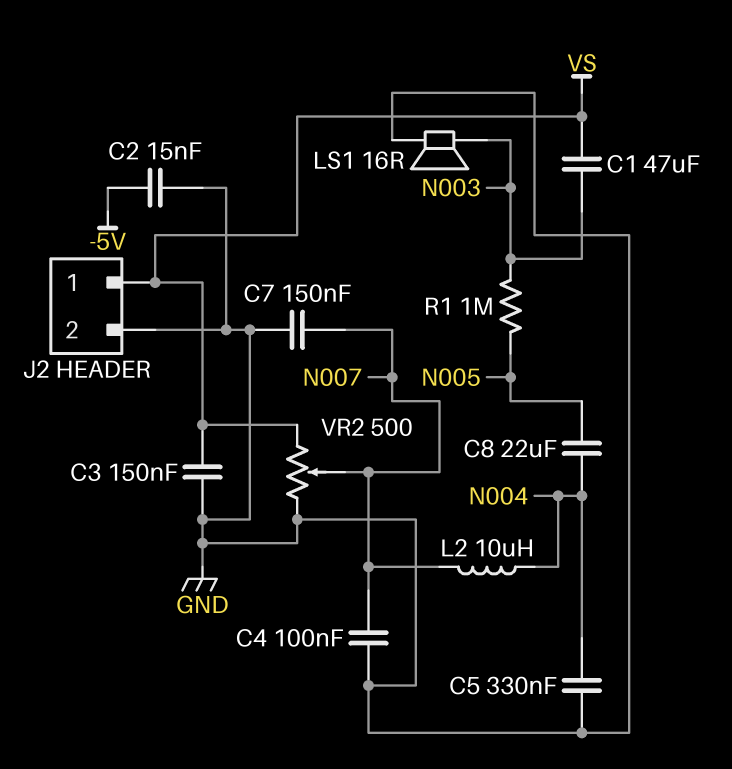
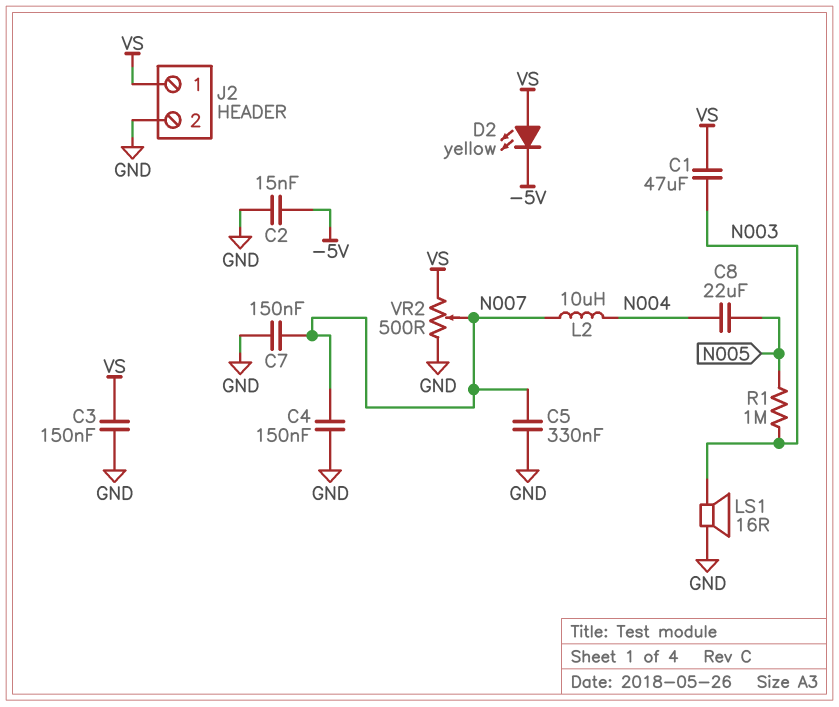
C4: 100nF (GND, N007) -> 150nF (GND, N007)
C5: 330nF (GND, N004) -> 330nF (GND, N007)
D2: none -> LED yellow (A VS, K -5V)

